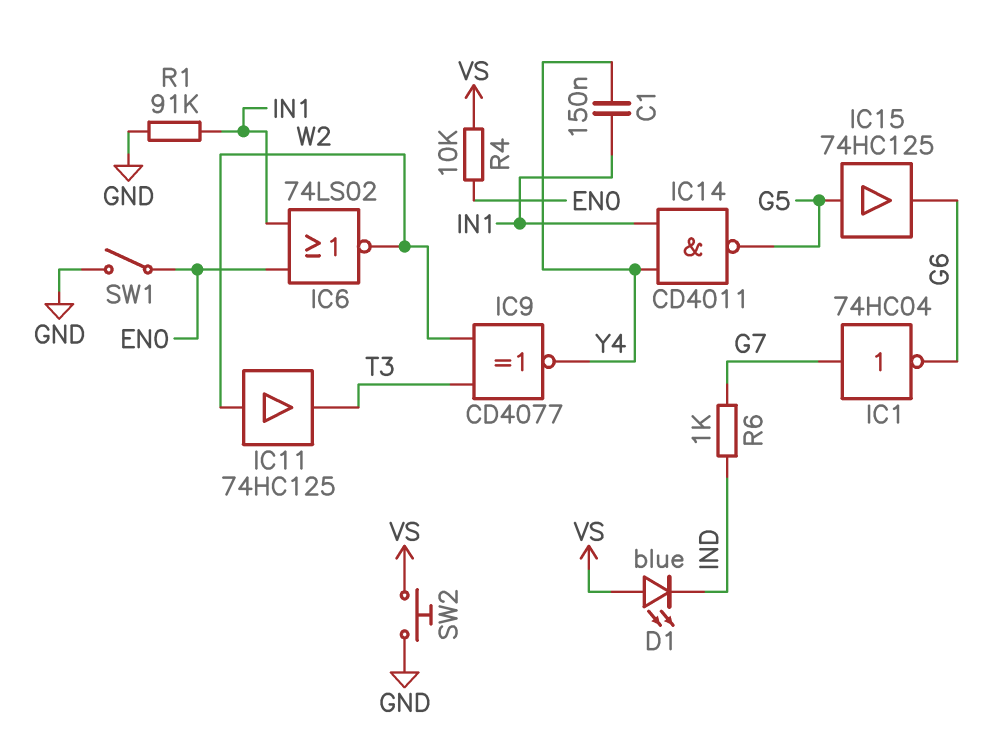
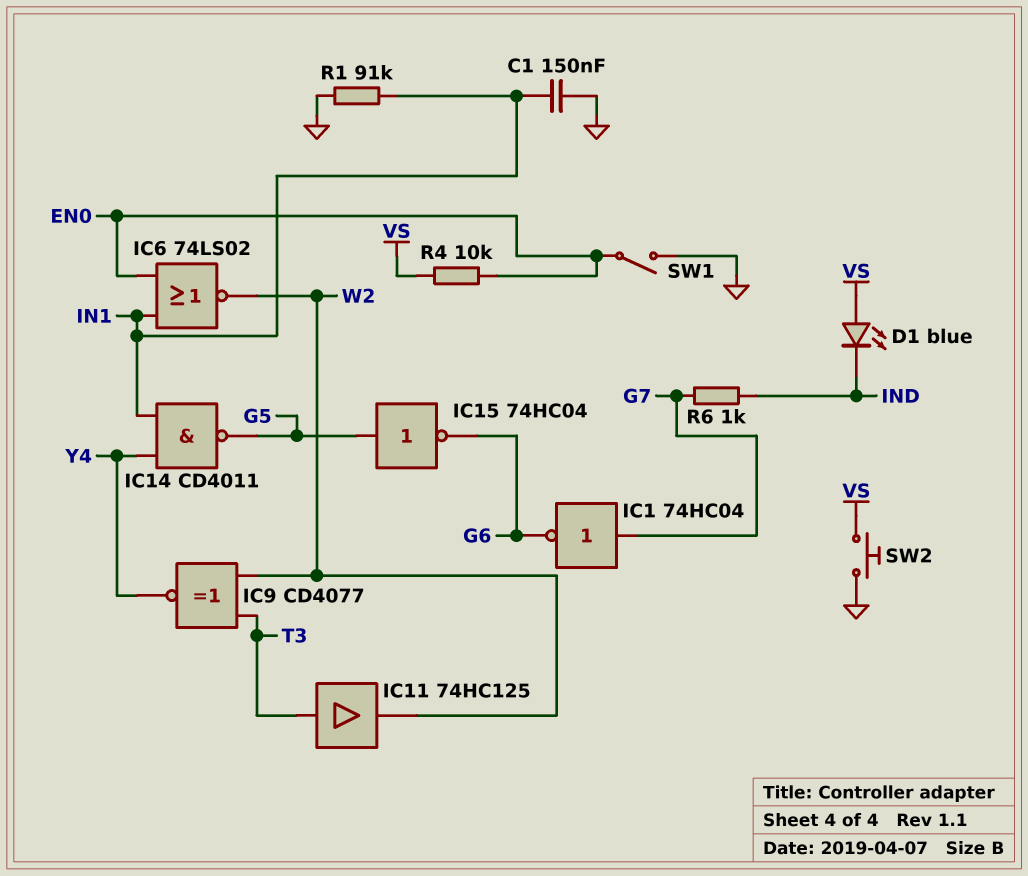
C1: 150nF (IN1, Y4) -> 150nF (GND, IN1)
IC11: buffer 74HC125 (in W2, out T3) -> buffer 74HC125 (in T3, out W2)
IC15: buffer 74HC125 (in G5, out G6) -> NOT 74HC04 (in G5, out G6)

